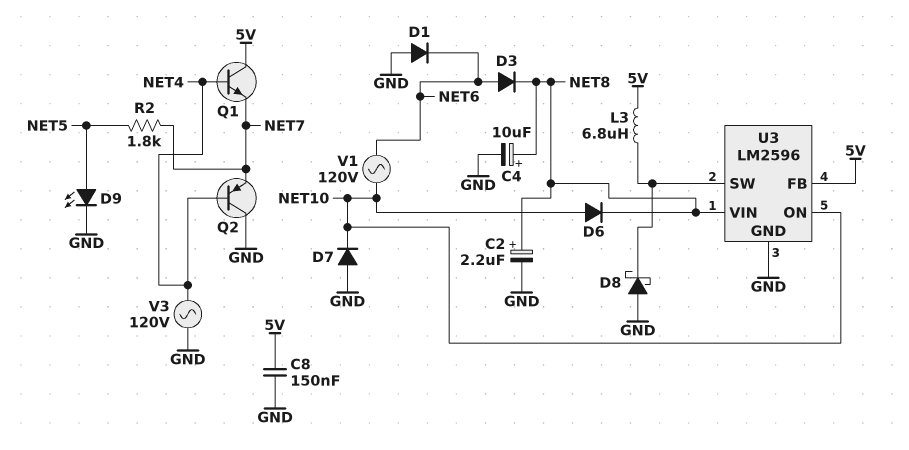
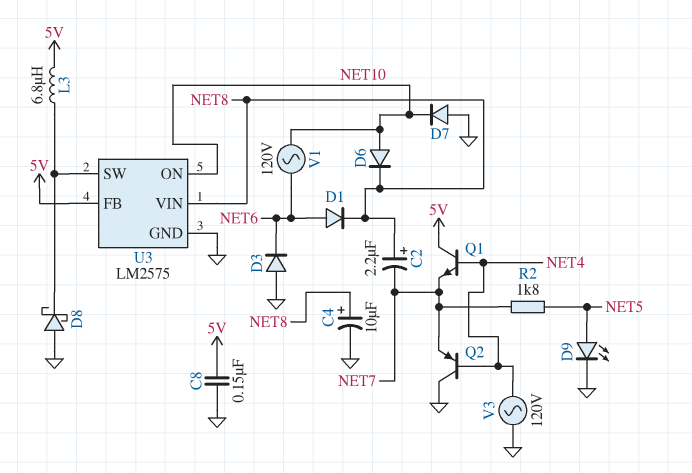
C2: 2.2uF (plus NET8, minus GND) -> 2.2uF (plus NET8, minus NET7)
D1: diode (A GND, K NET6) -> diode (A NET6, K NET8)
D3: diode (A NET6, K NET8) -> diode (A GND, K NET6)
U3: LM2596 -> LM2575

